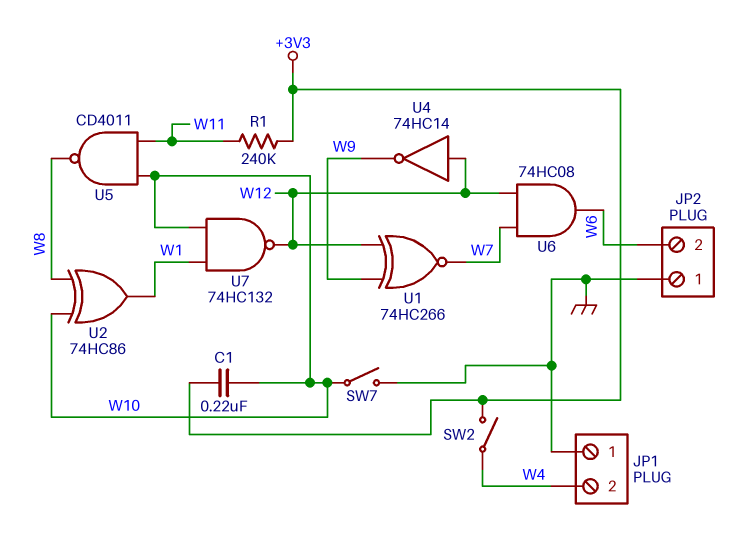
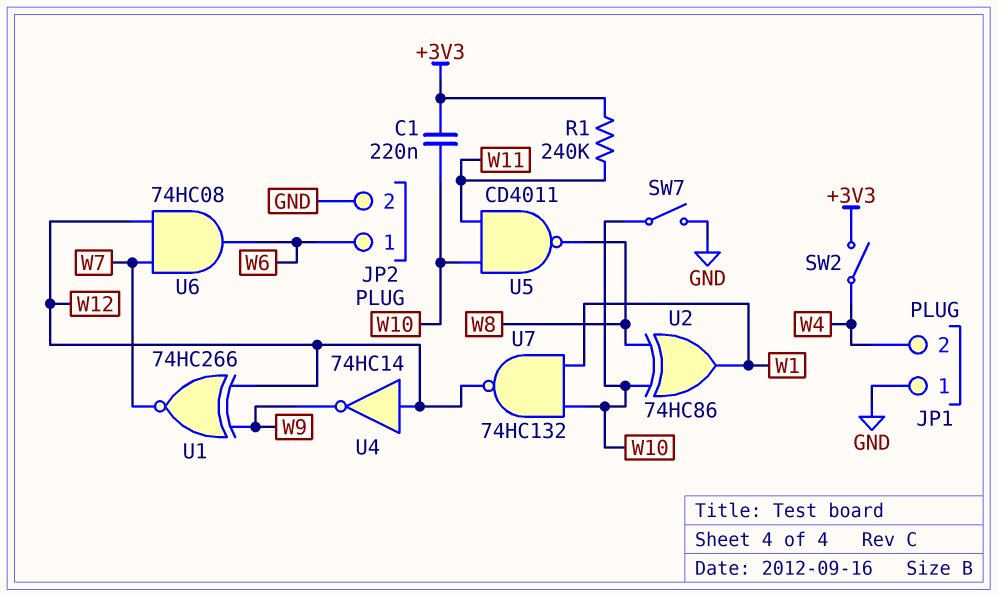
JP2 pin 1: GND -> W6
JP2 pin 2: W6 -> GND

